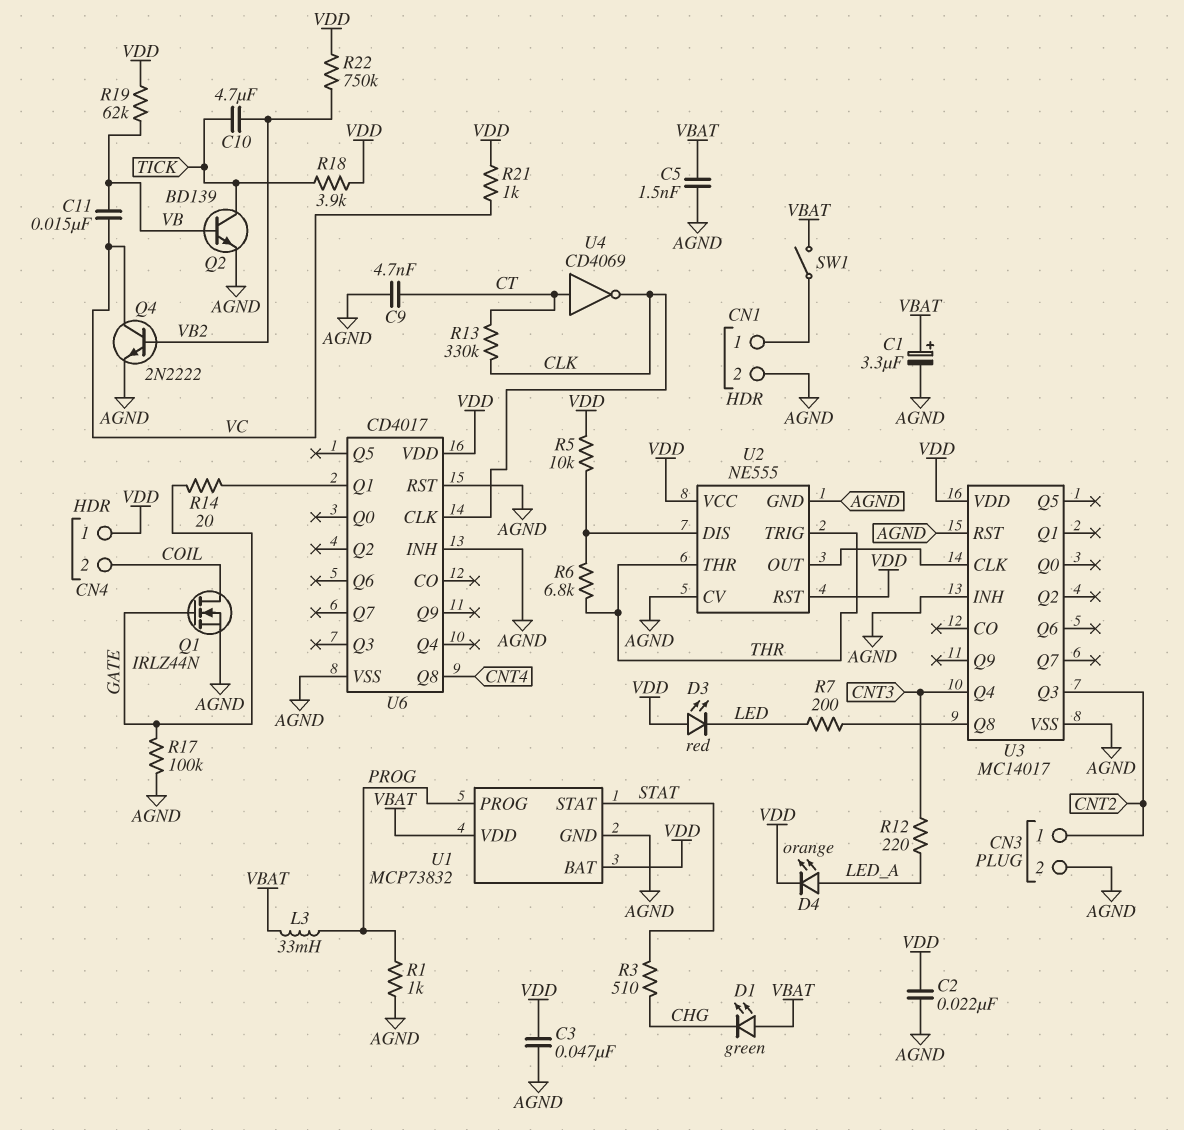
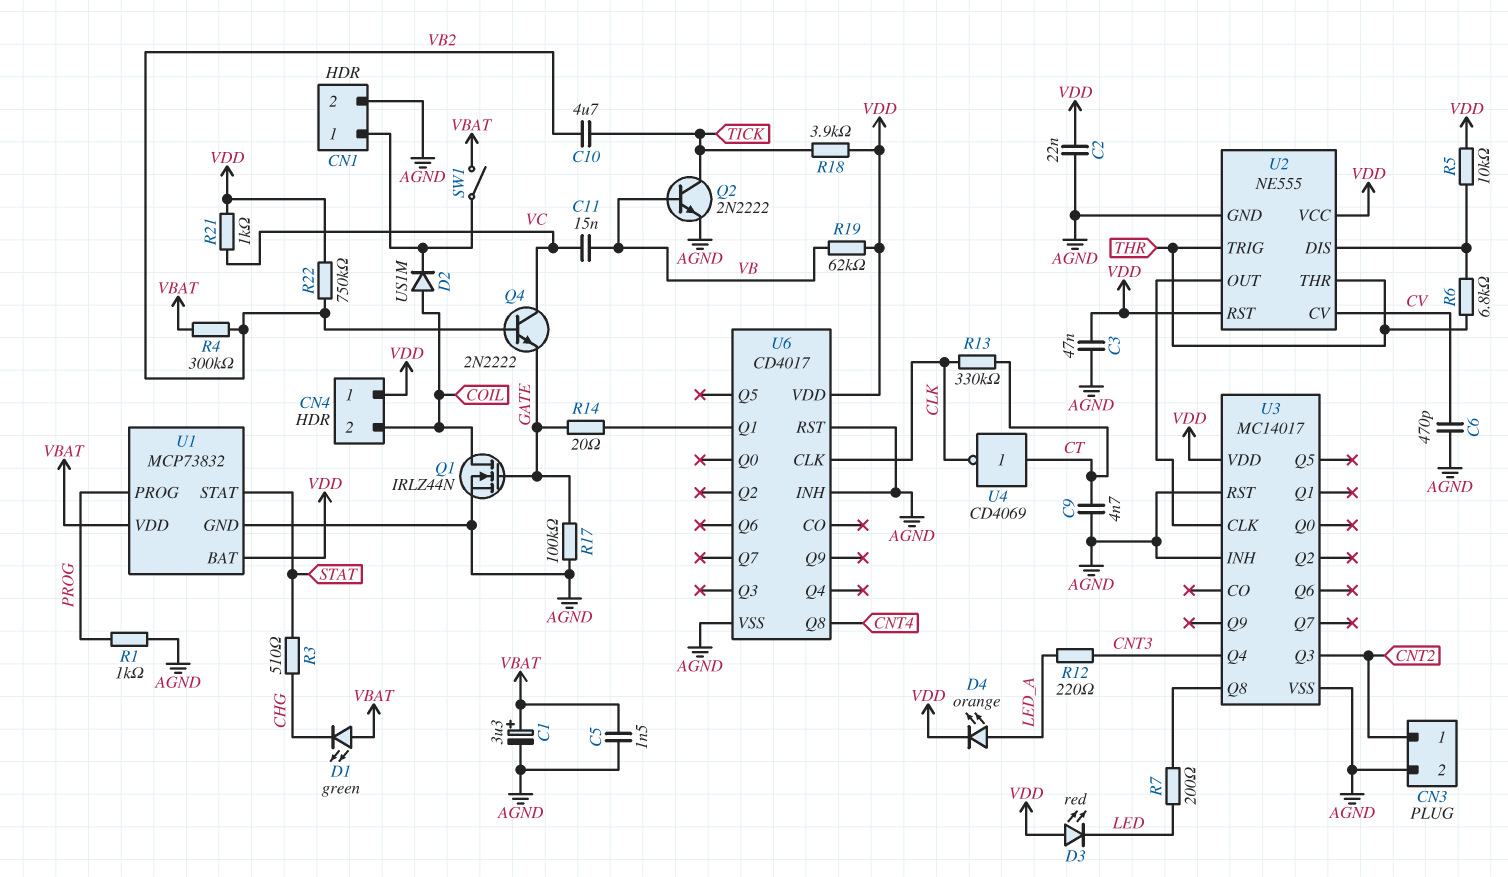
C6: none -> 470pF (AGND, CV)
D2: none -> diode US1M (A COIL, K CN1/1)
L3: 33mH (PROG, VBAT) -> none
Q2: NPN BD139 (B VB, C TICK, E AGND) -> NPN 2N2222 (B VB, C TICK, E AGND)
Q4: NPN 2N2222 (B VB2, C VC, E AGND) -> NPN 2N2222 (B VB2, C VC, E GATE)
R4: none -> 300k (VB2, VBAT)
U2 pin CV: AGND -> CV

